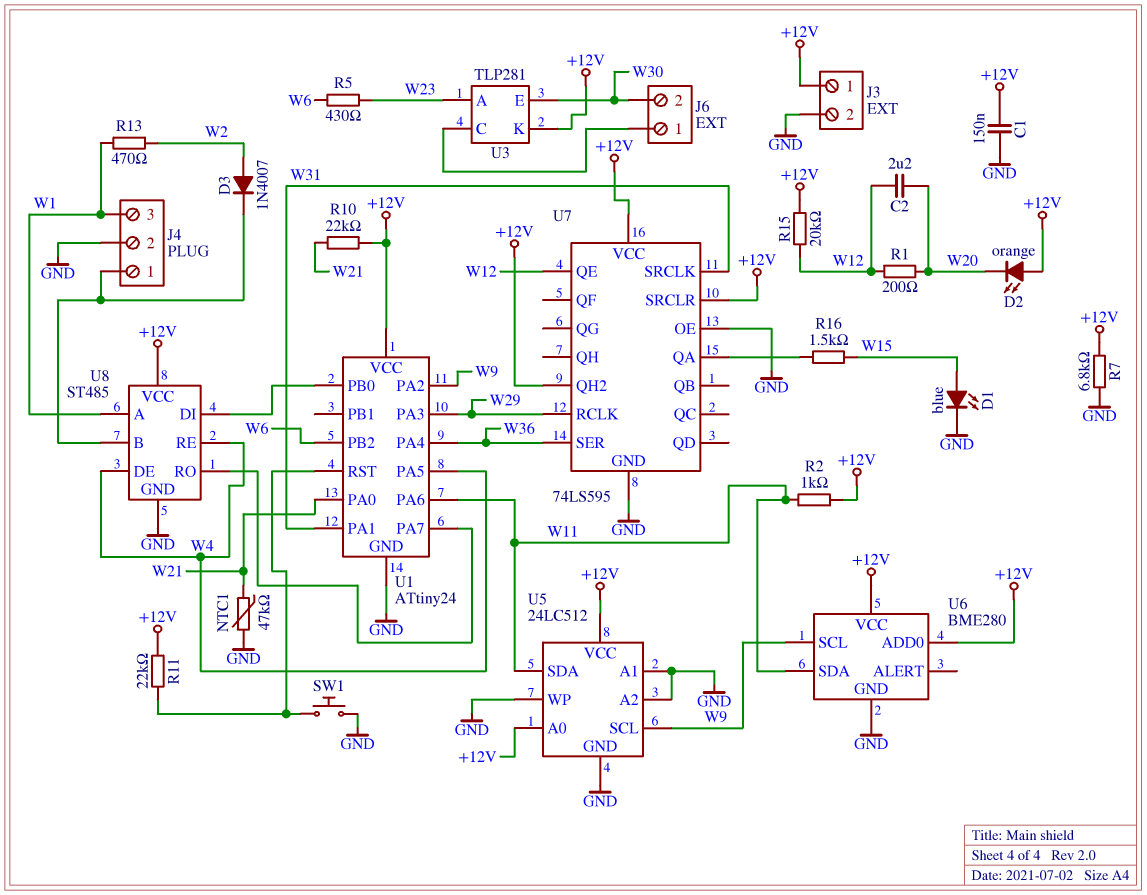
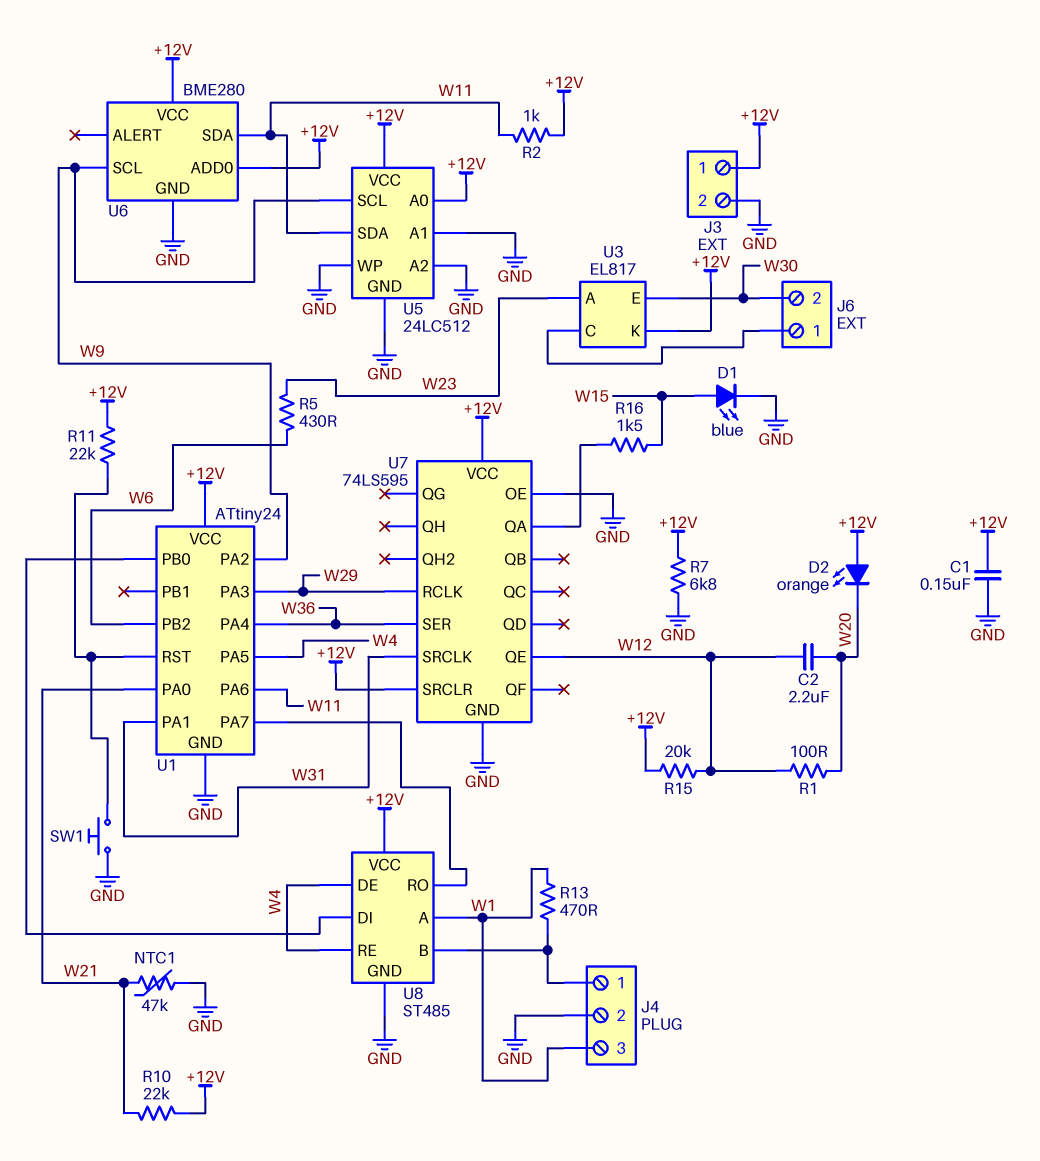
D3: diode 1N4007 (A W2, K J4/1) -> none
R1: 200 (W12, W20) -> 100 (W12, W20)
R13: 470 (W1, W2) -> 470 (J4/1, W1)
U3: TLP281 -> EL817
U7 pin QH2: +12V -> none

